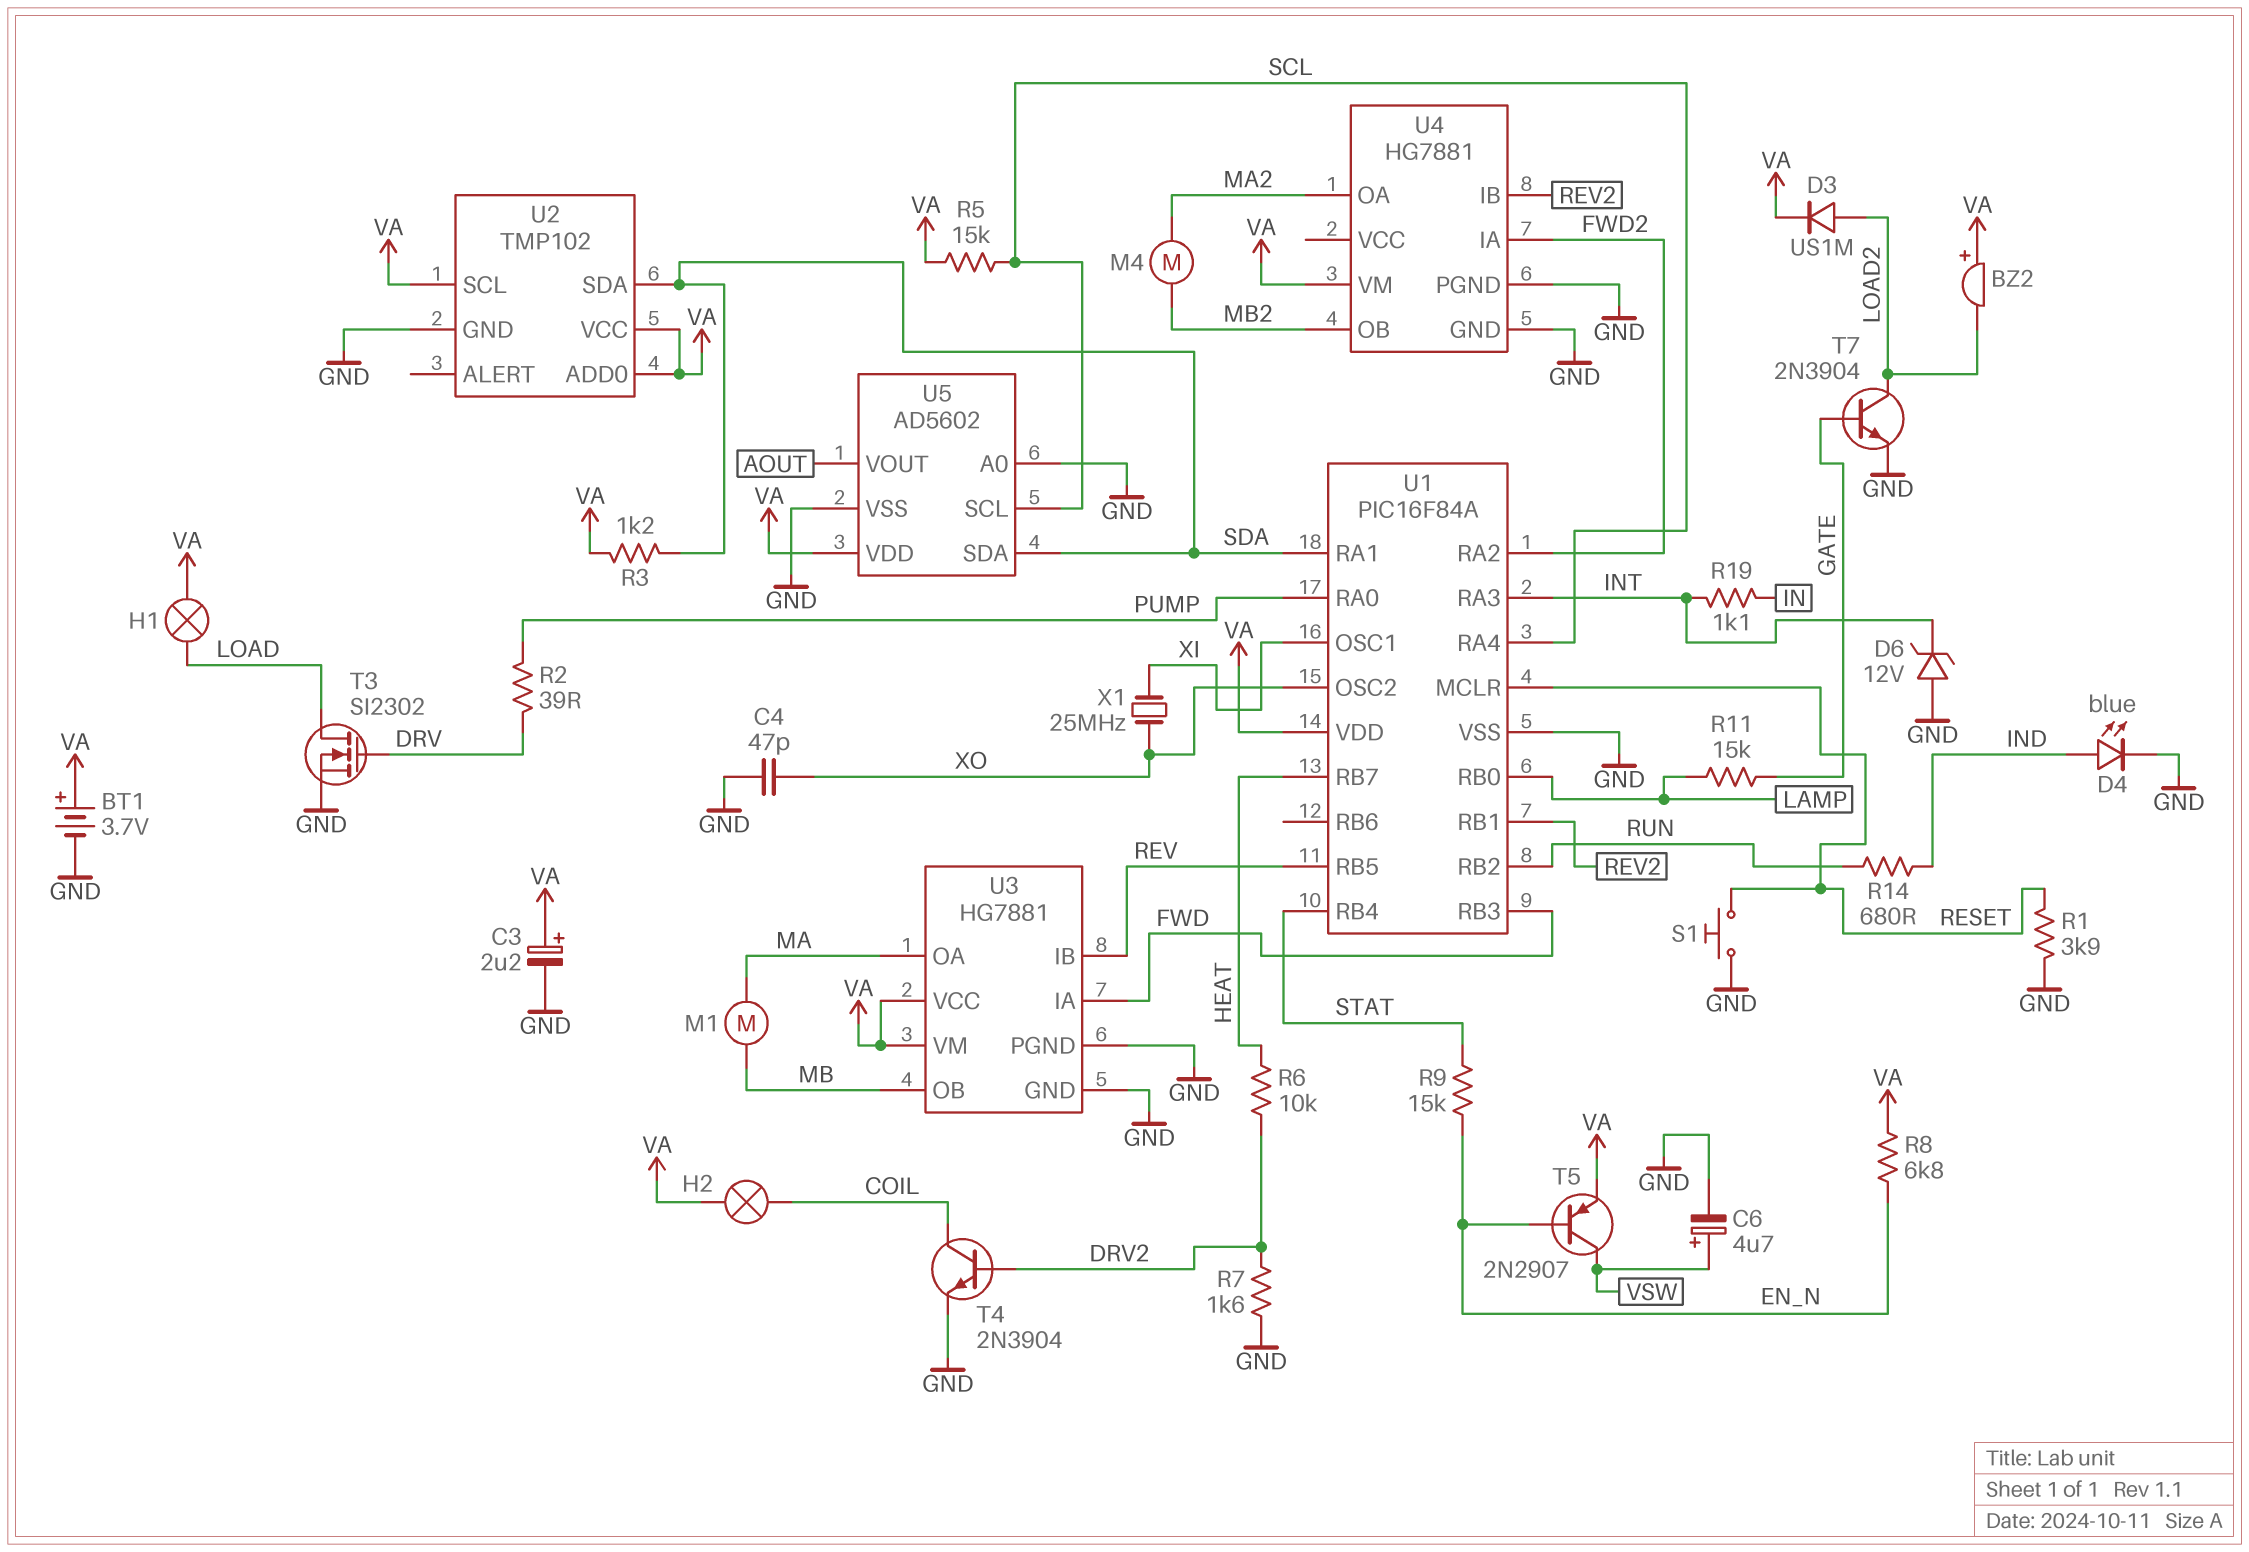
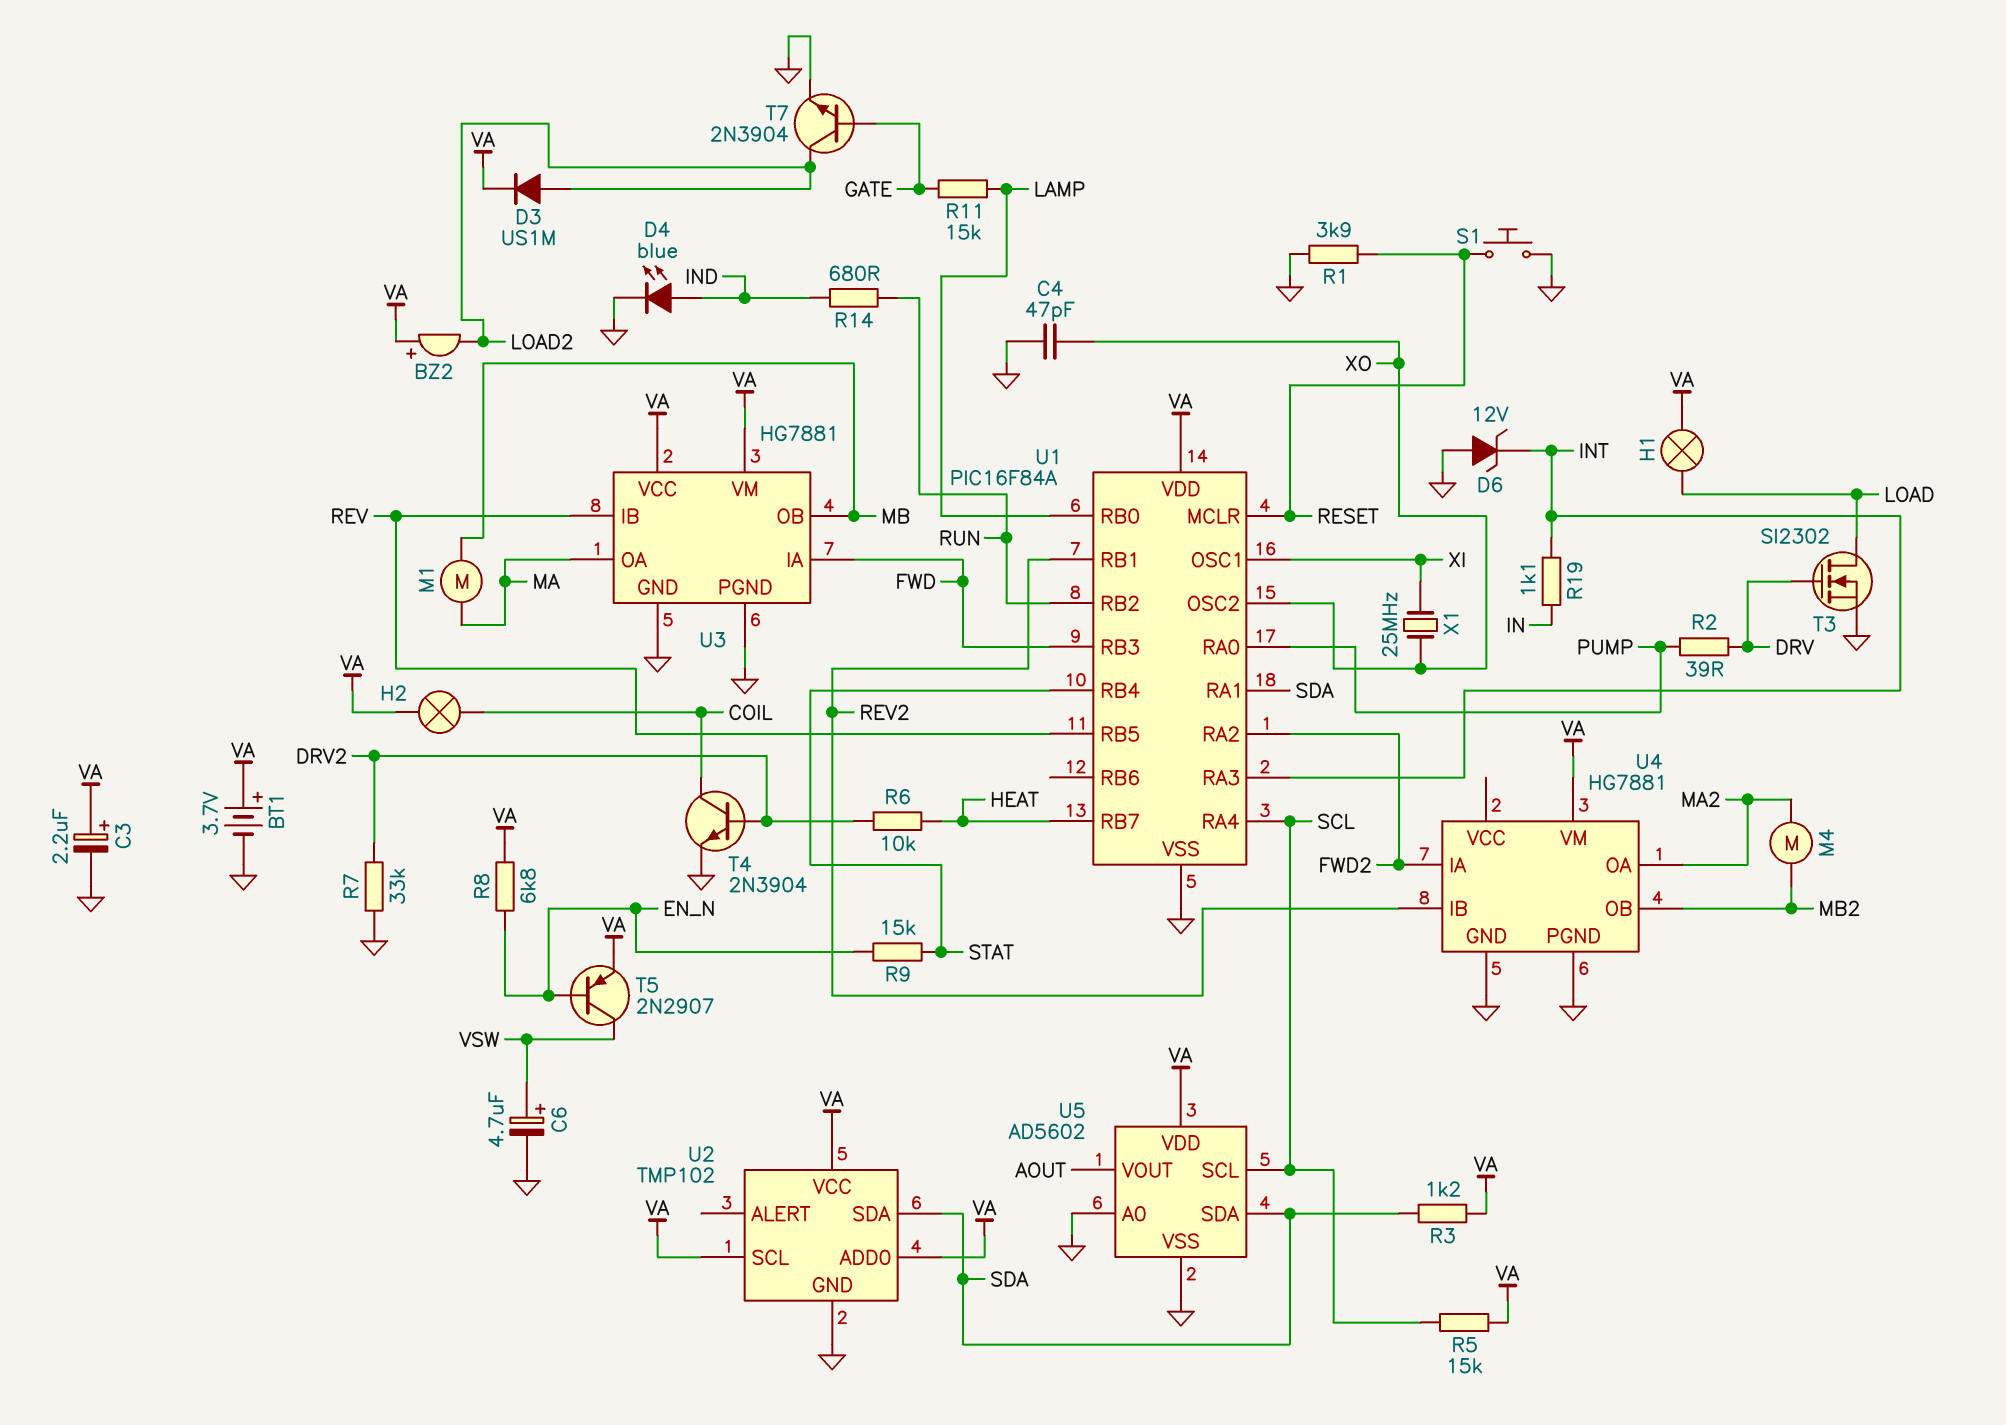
R7: 1.6k (DRV2, GND) -> 33k (DRV2, GND)

